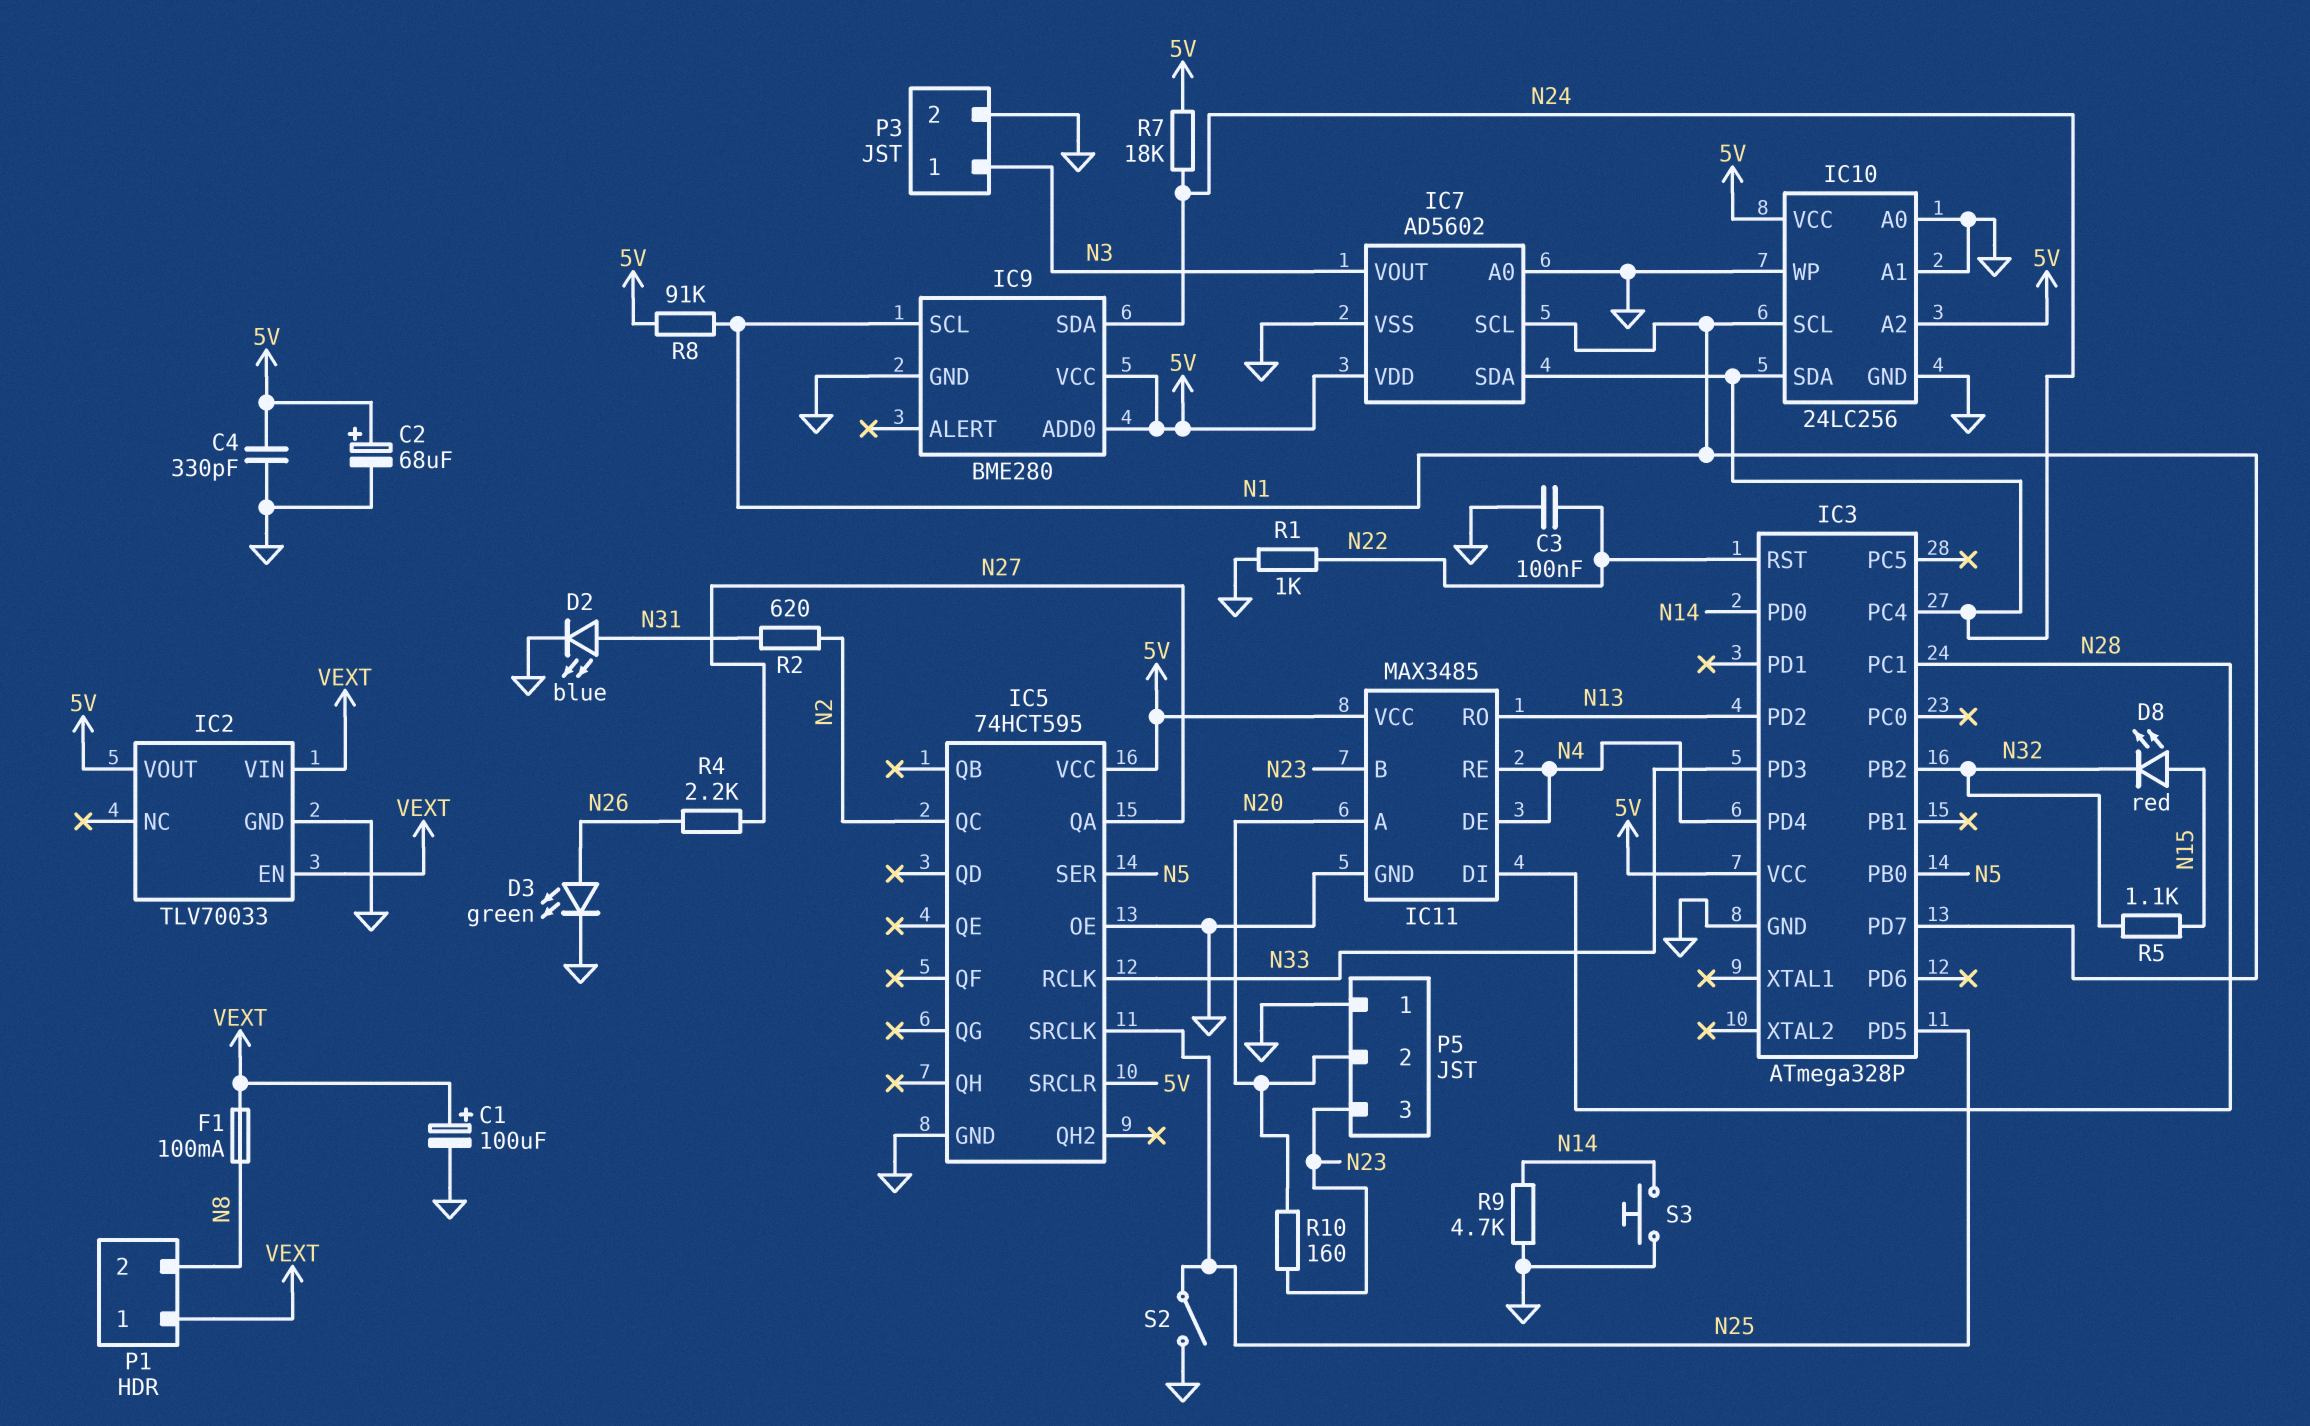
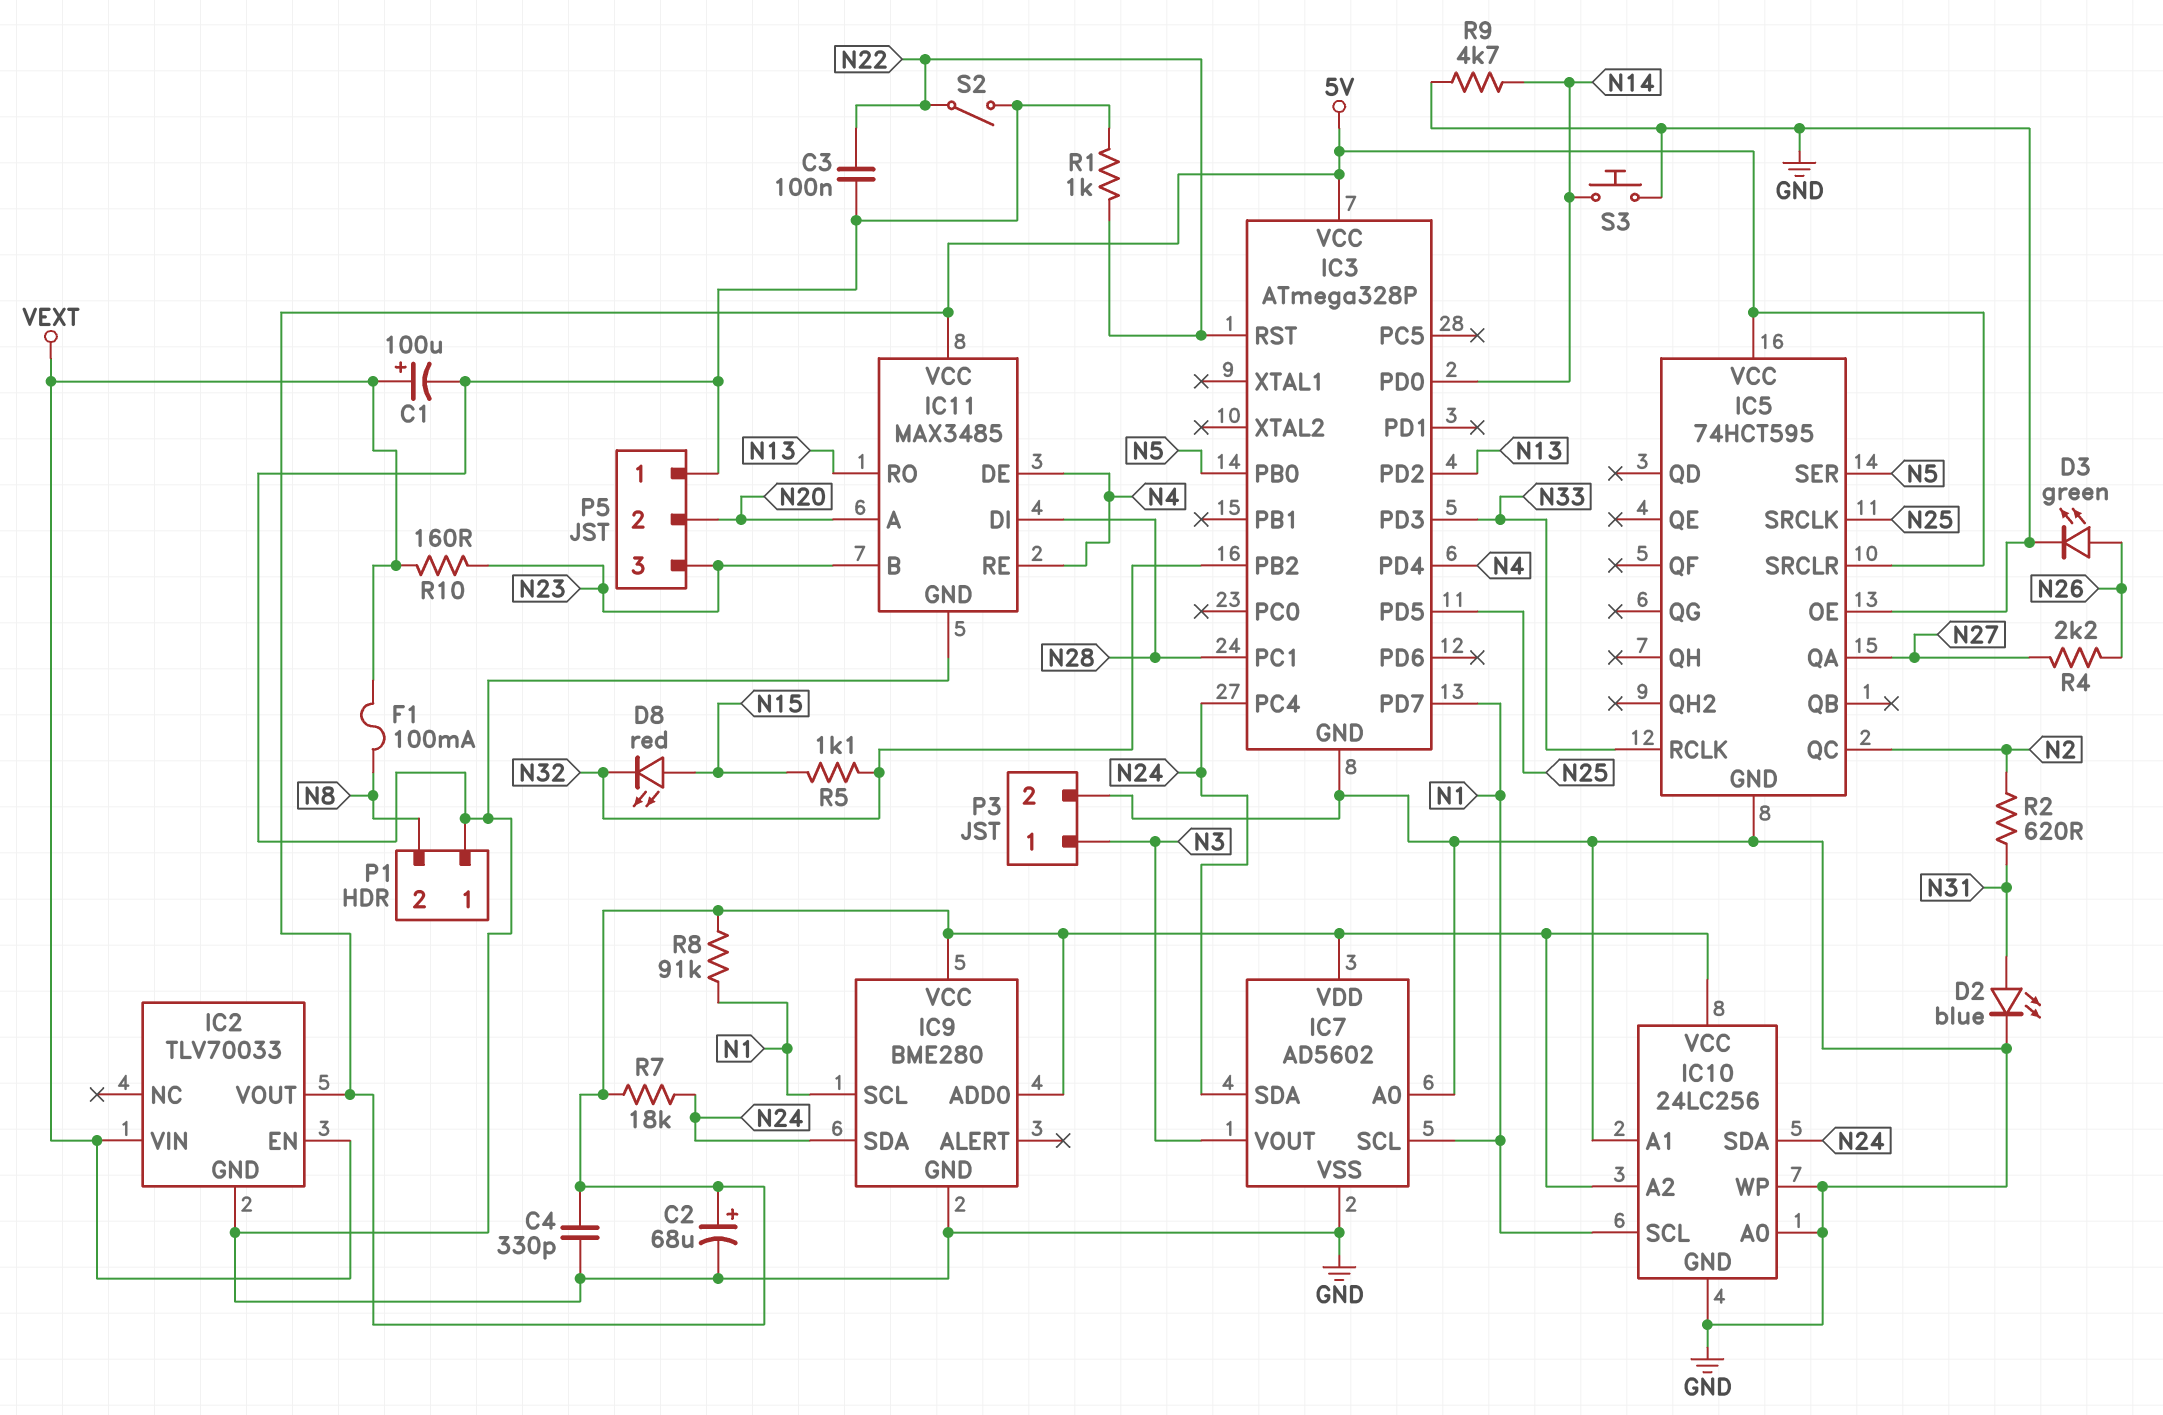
P1 pin 1: VEXT -> GND
R10: 160 (N20, N23) -> 160 (N23, VEXT)
S2: switch (GND, N25) -> switch (GND, N22)

